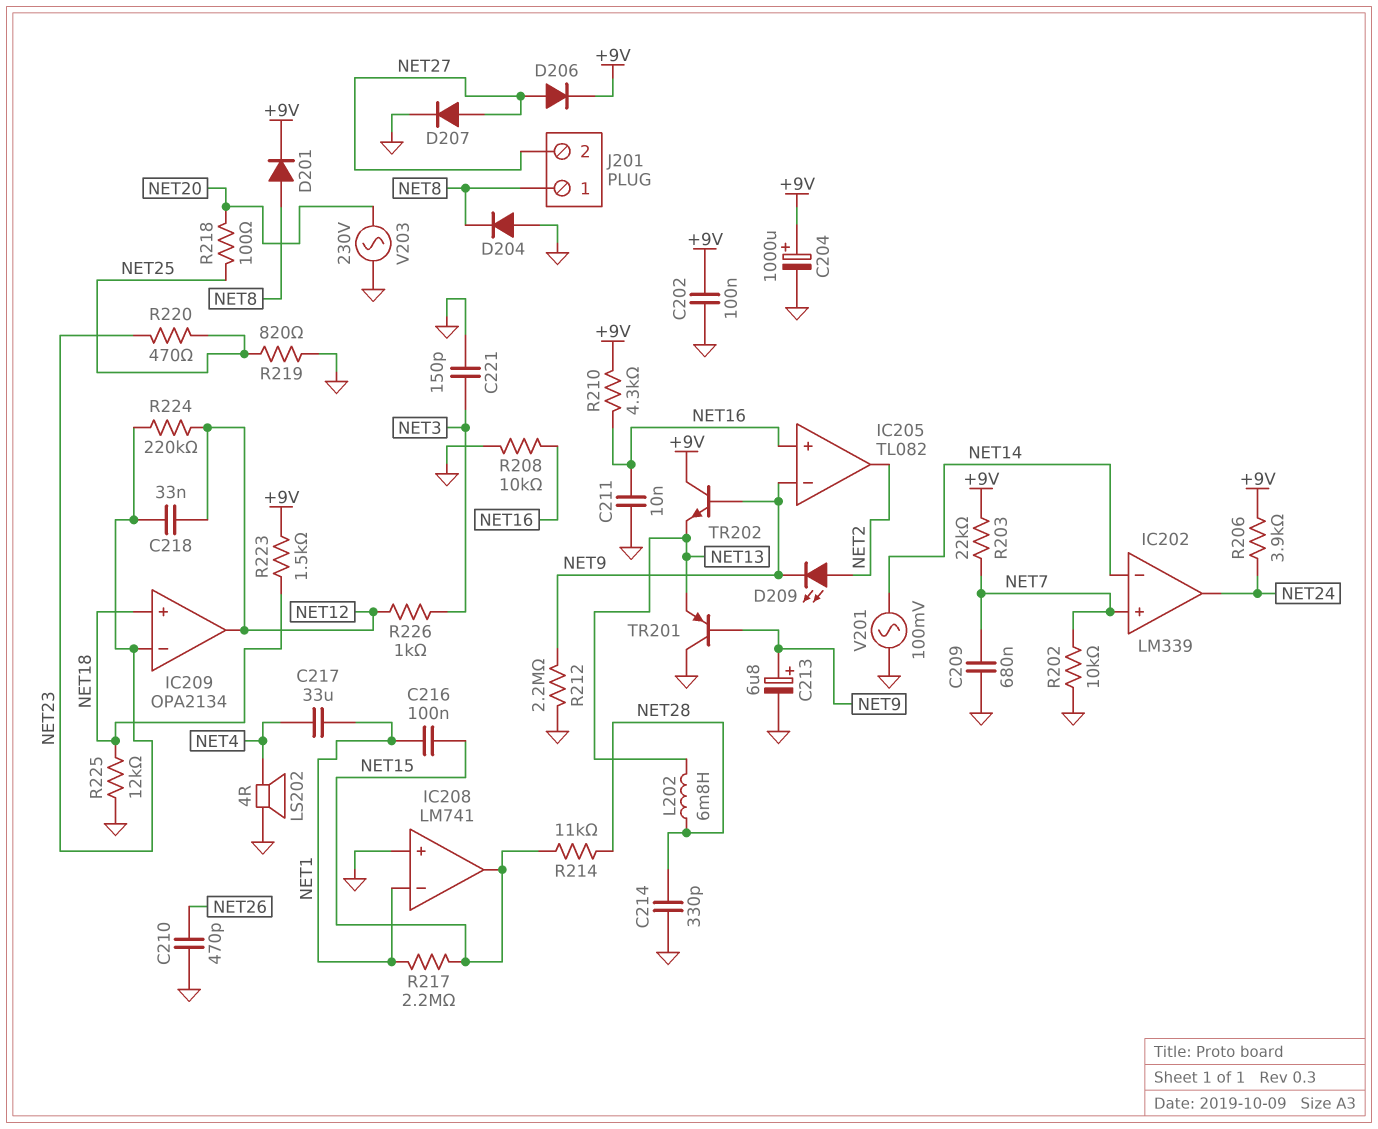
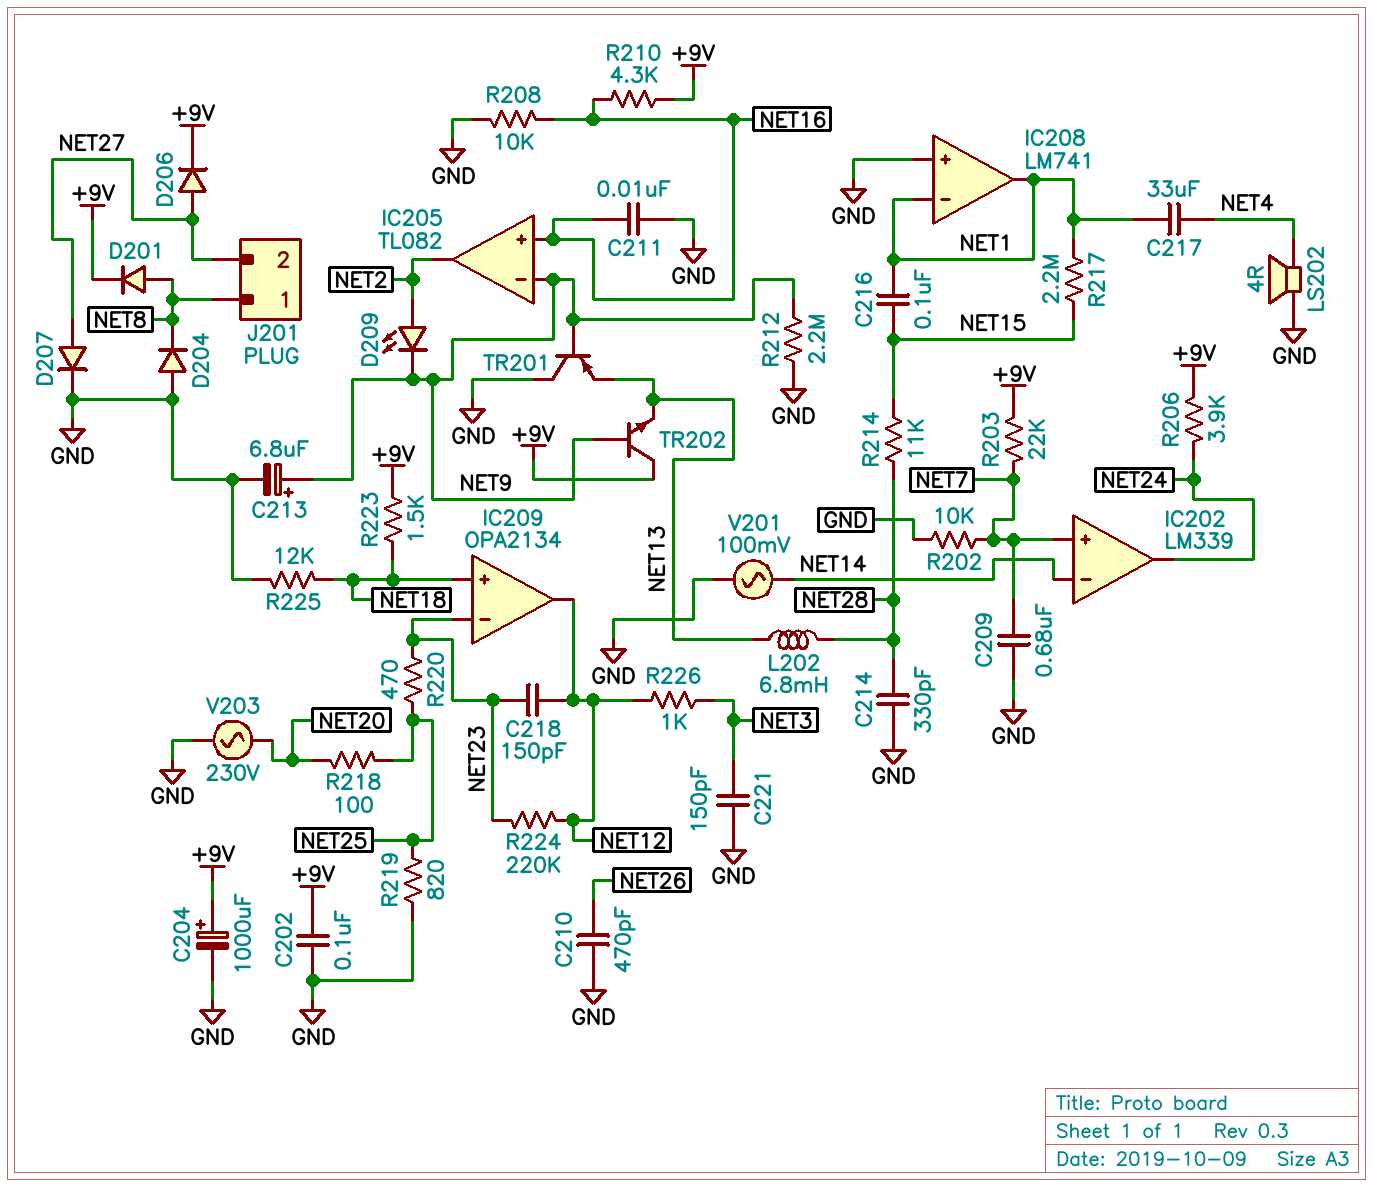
C218: 33nF (NET12, NET23) -> 150pF (NET12, NET23)
IC208 pin out: NET15 -> NET1

